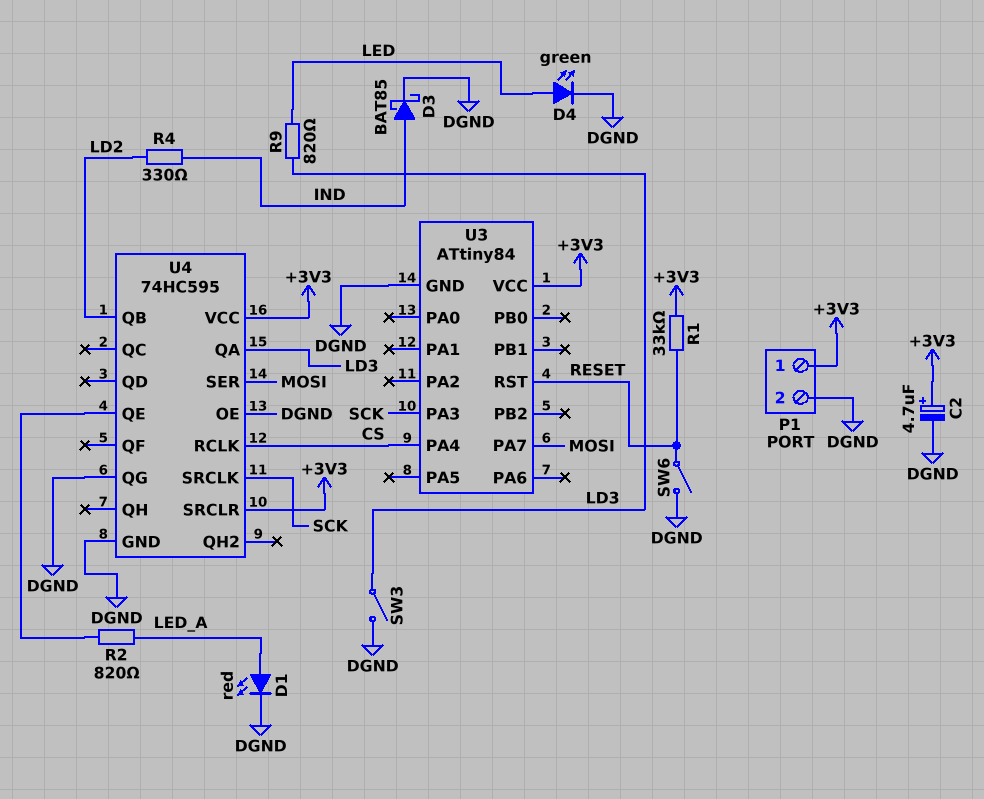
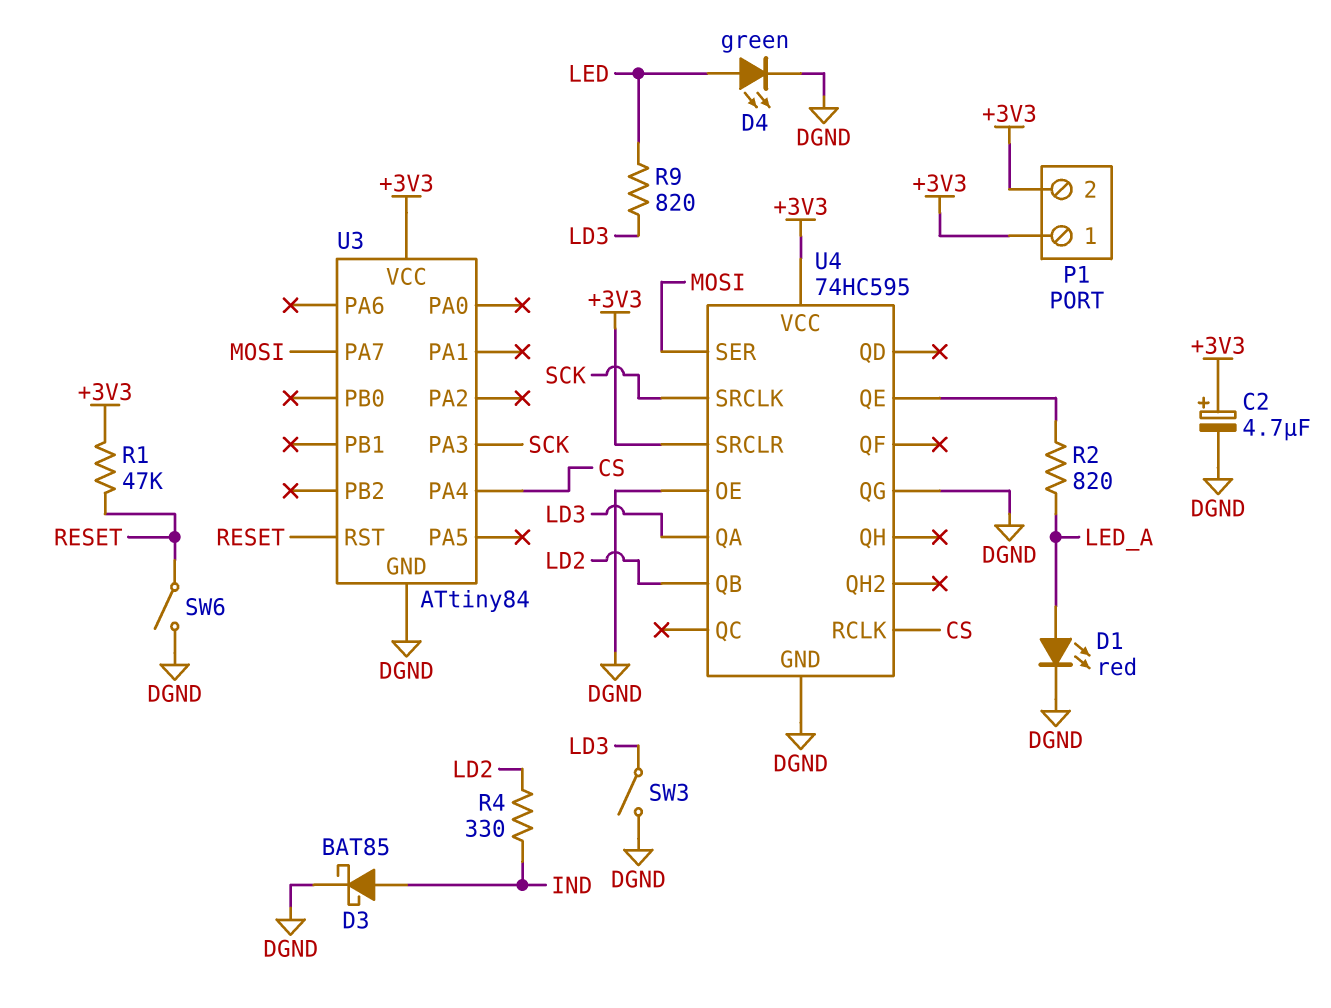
P1 pin 2: DGND -> +3V3
R1: 33k (+3V3, RESET) -> 47k (+3V3, RESET)

